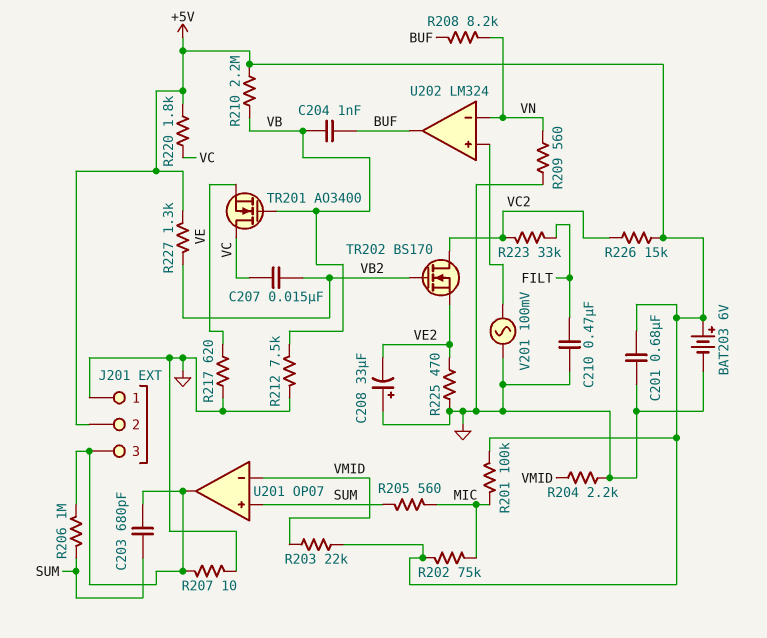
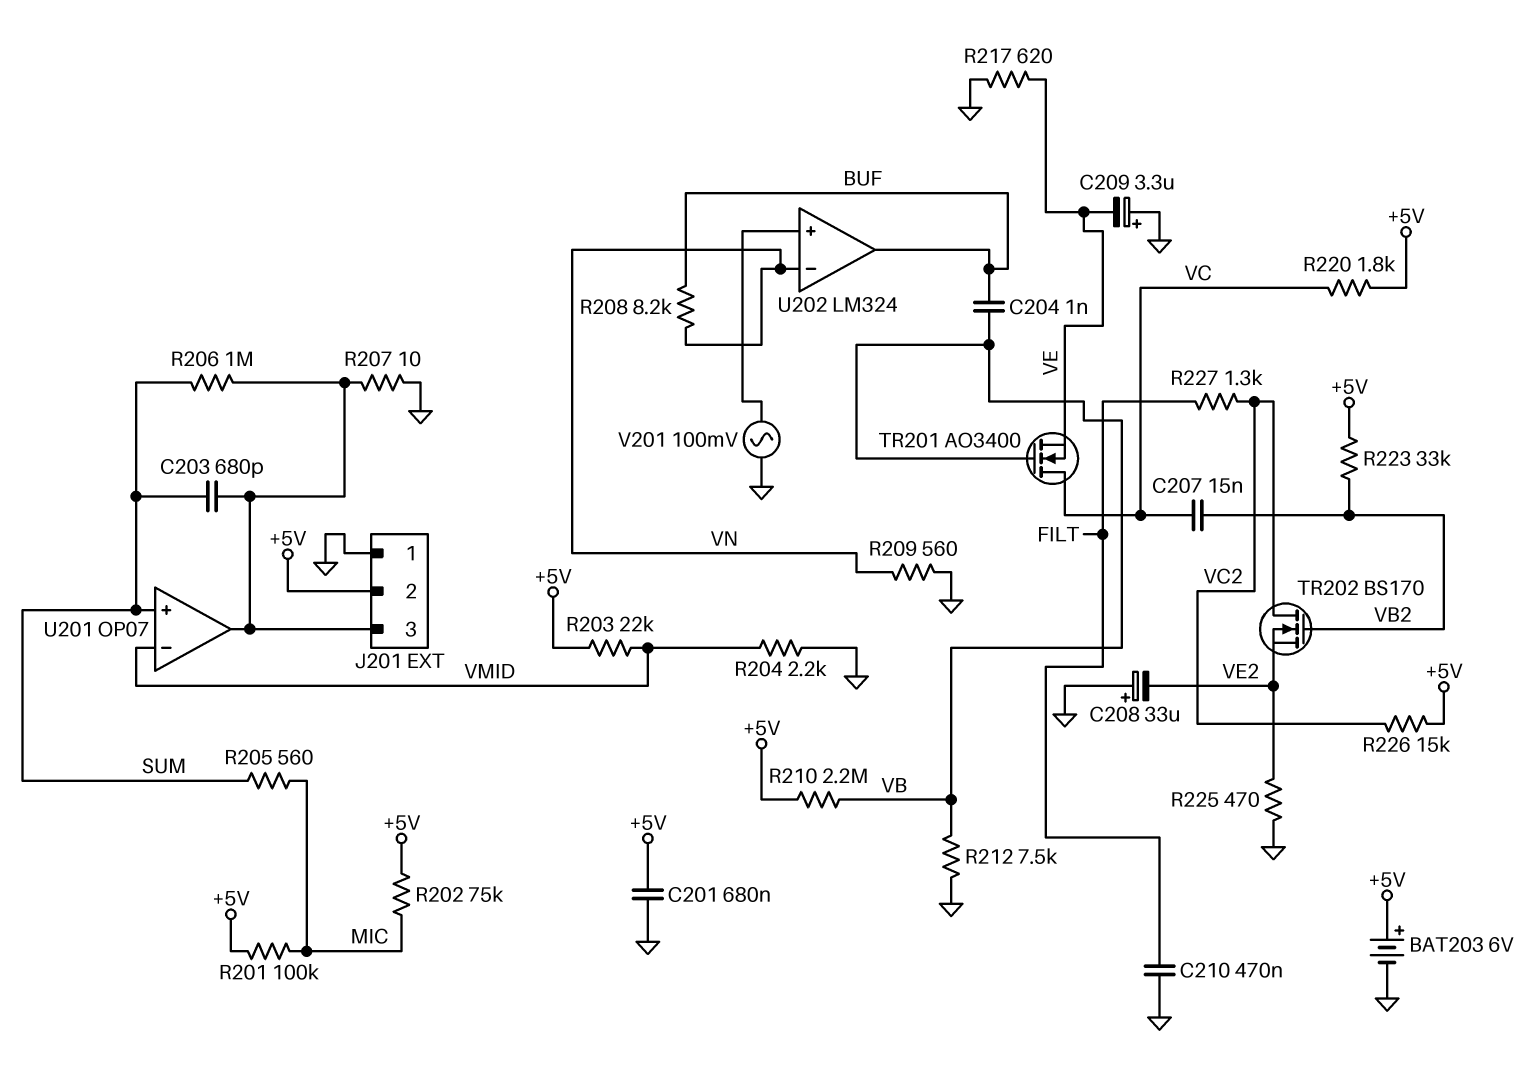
C209: none -> 3.3uF (plus GND, minus VE)
R223: 33k (FILT, VC2) -> 33k (+5V, VB2)
R227: 1.3k (+5V, VB2) -> 1.3k (FILT, VC2)

